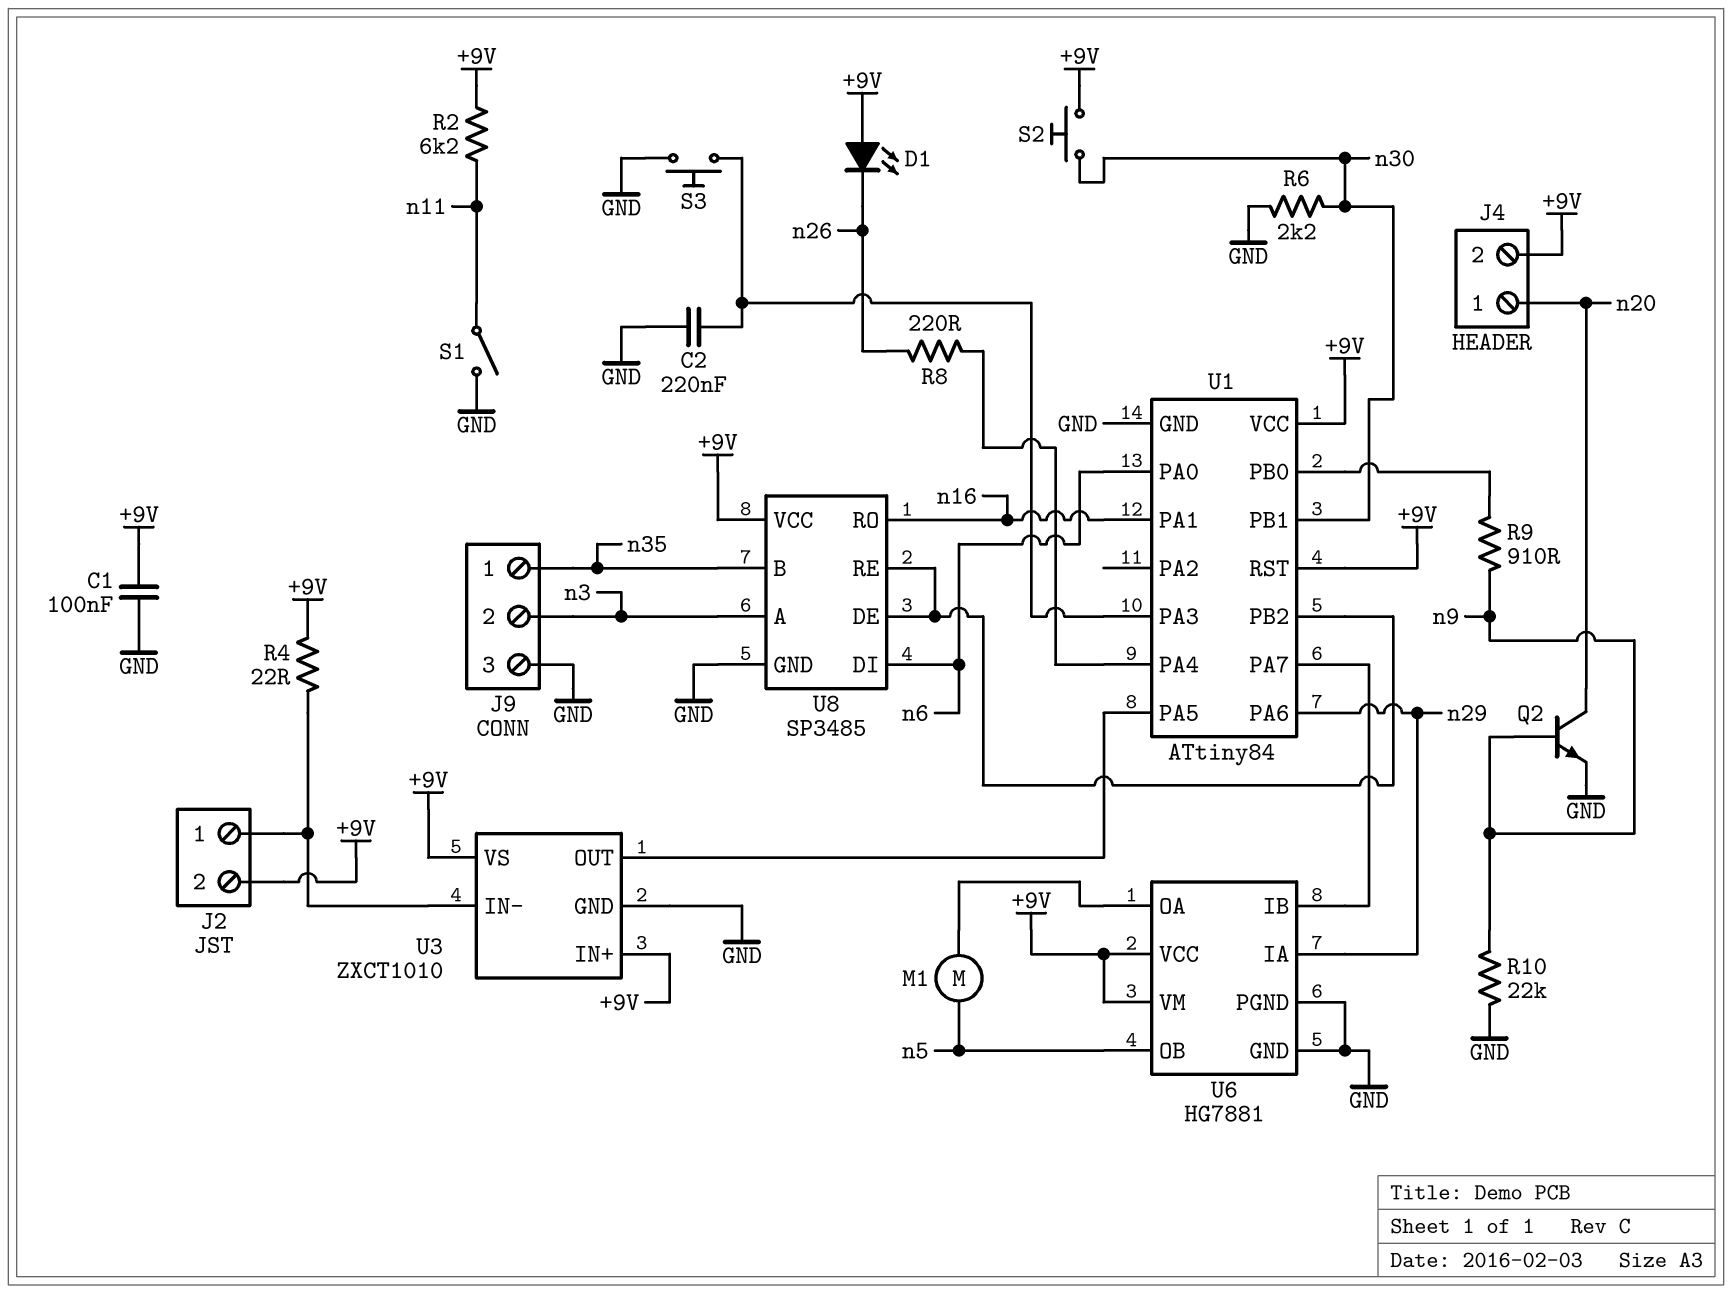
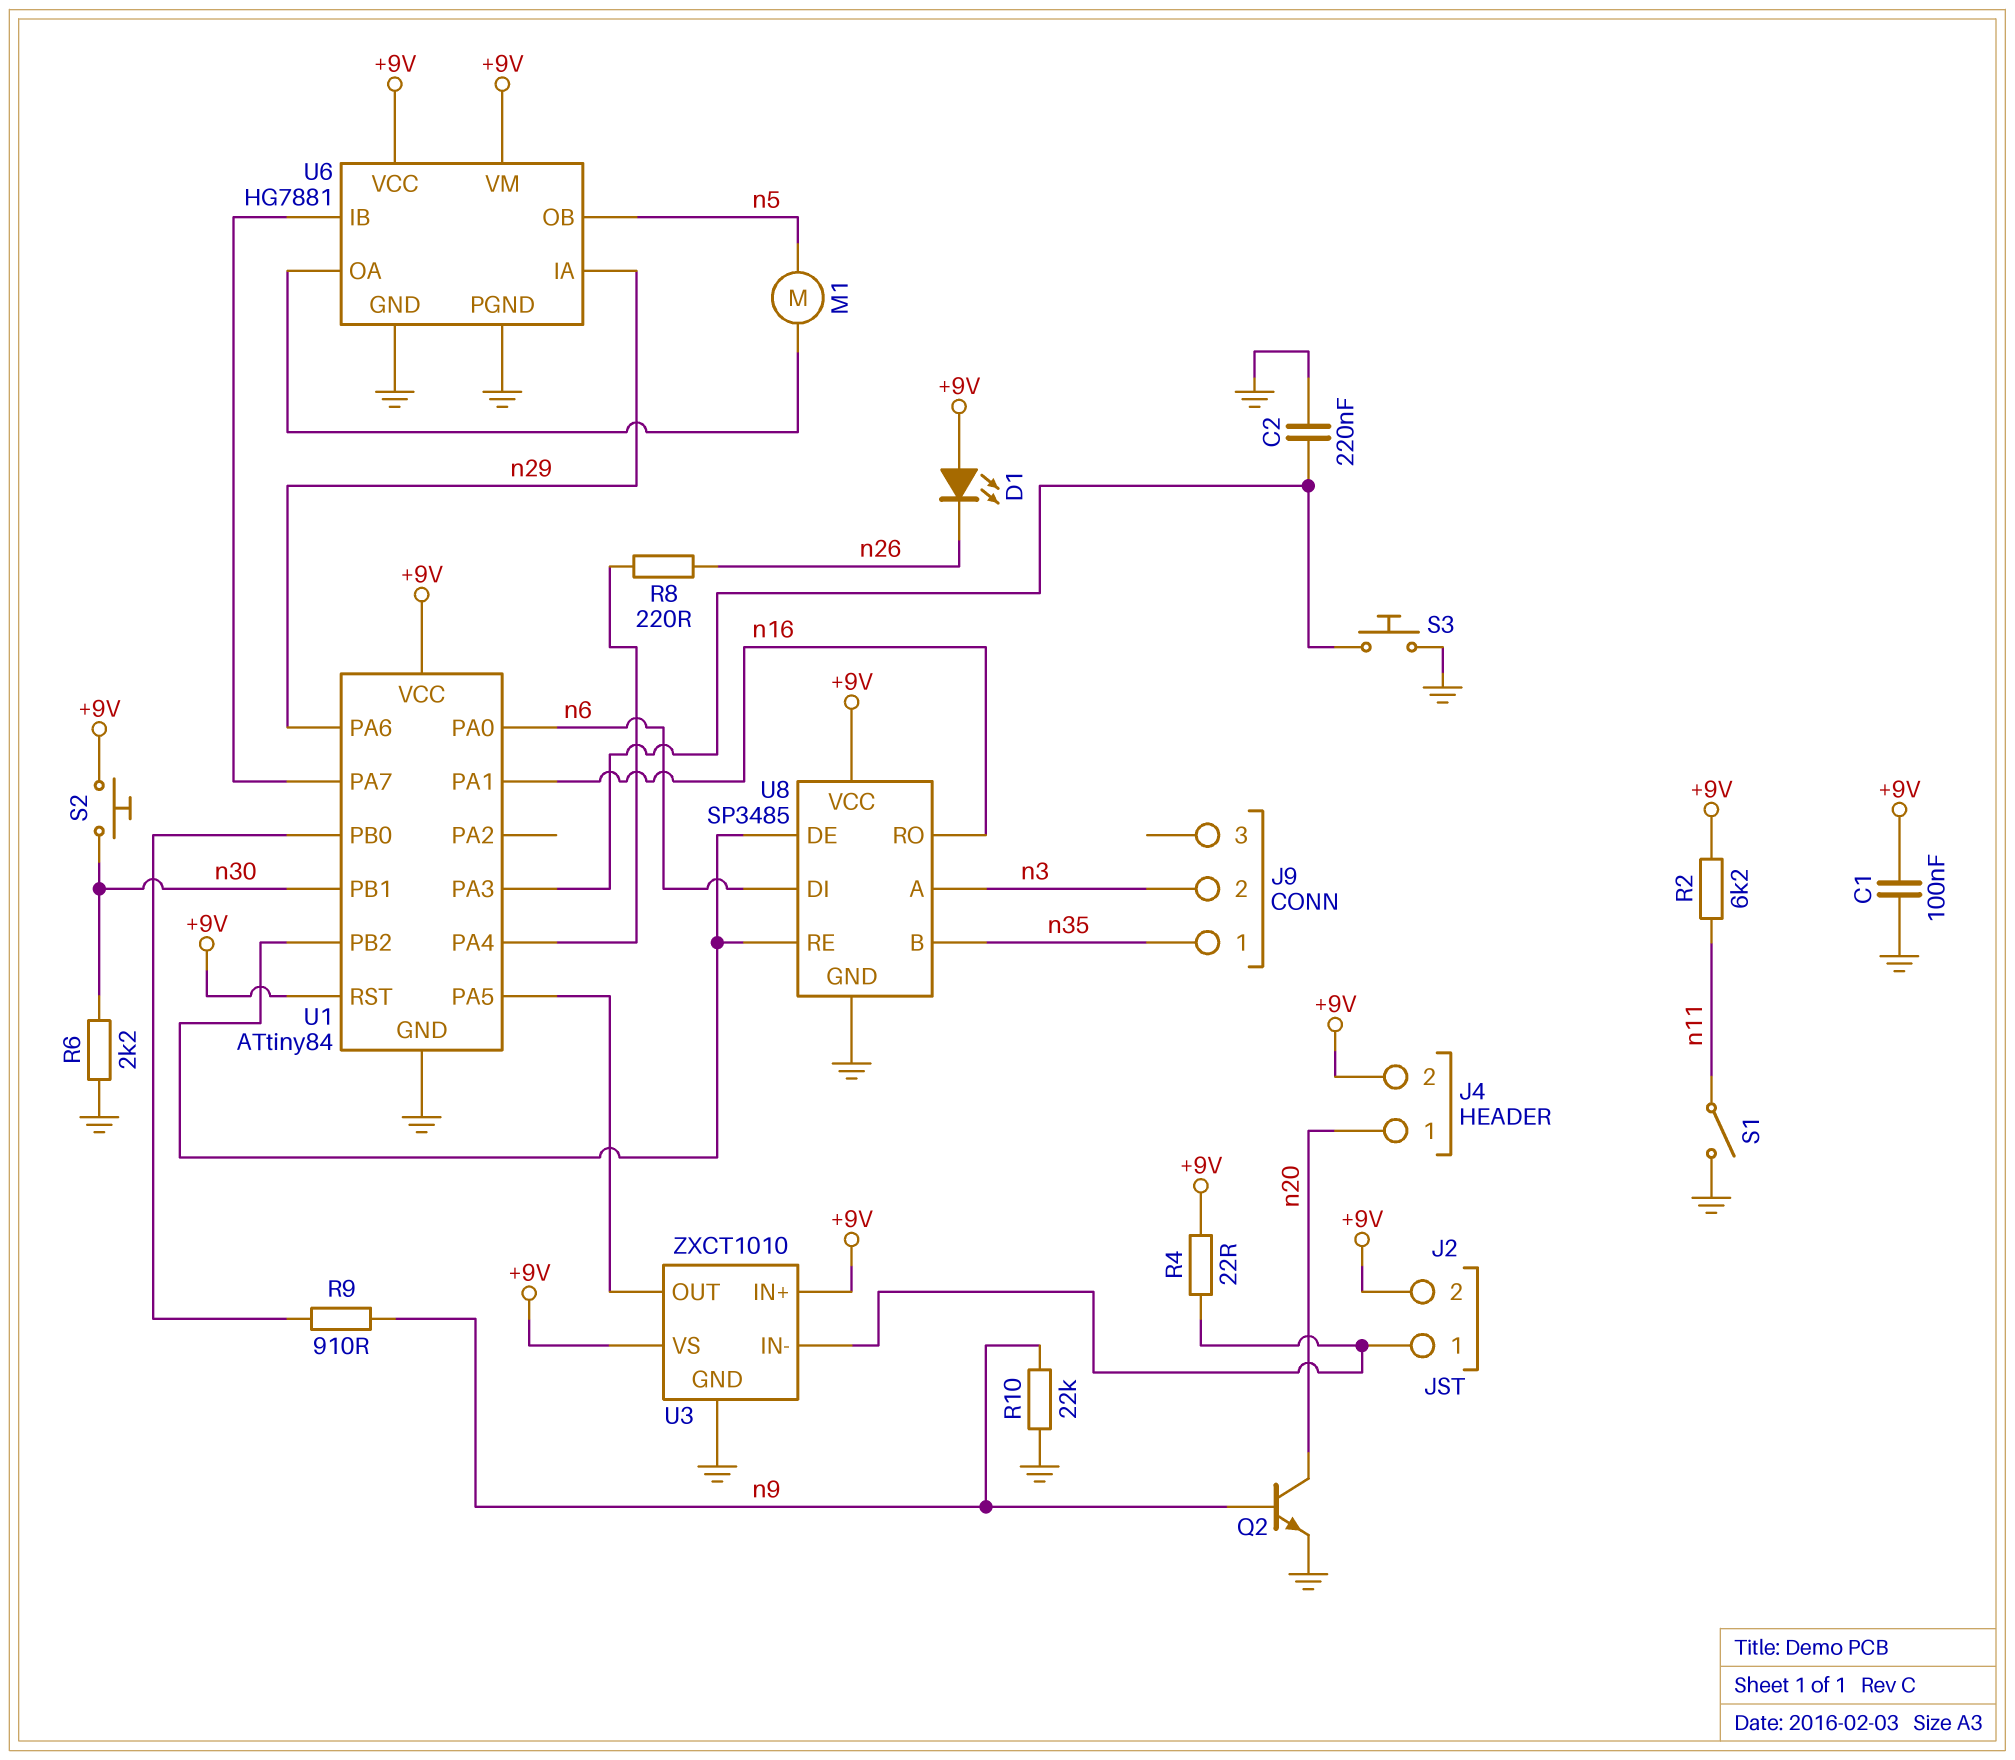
J9 pin 3: GND -> none

